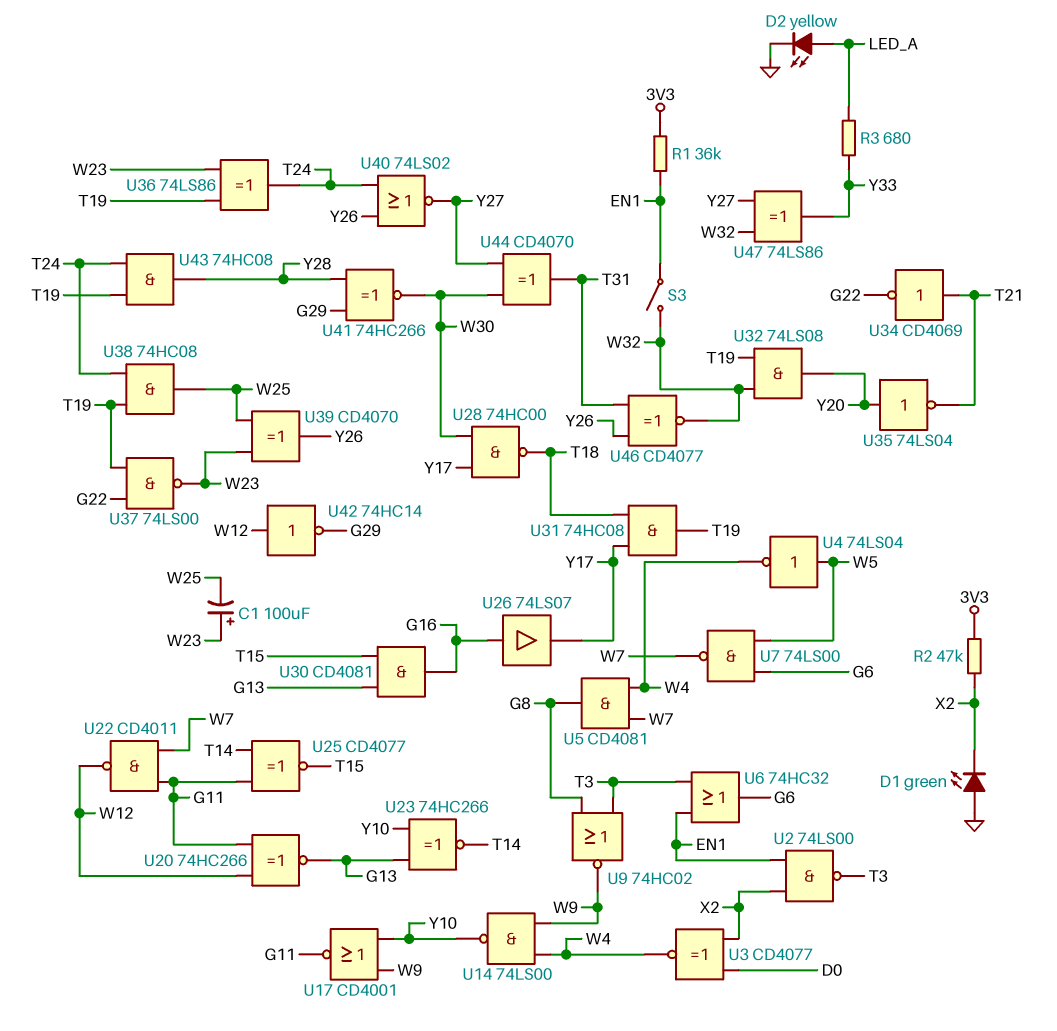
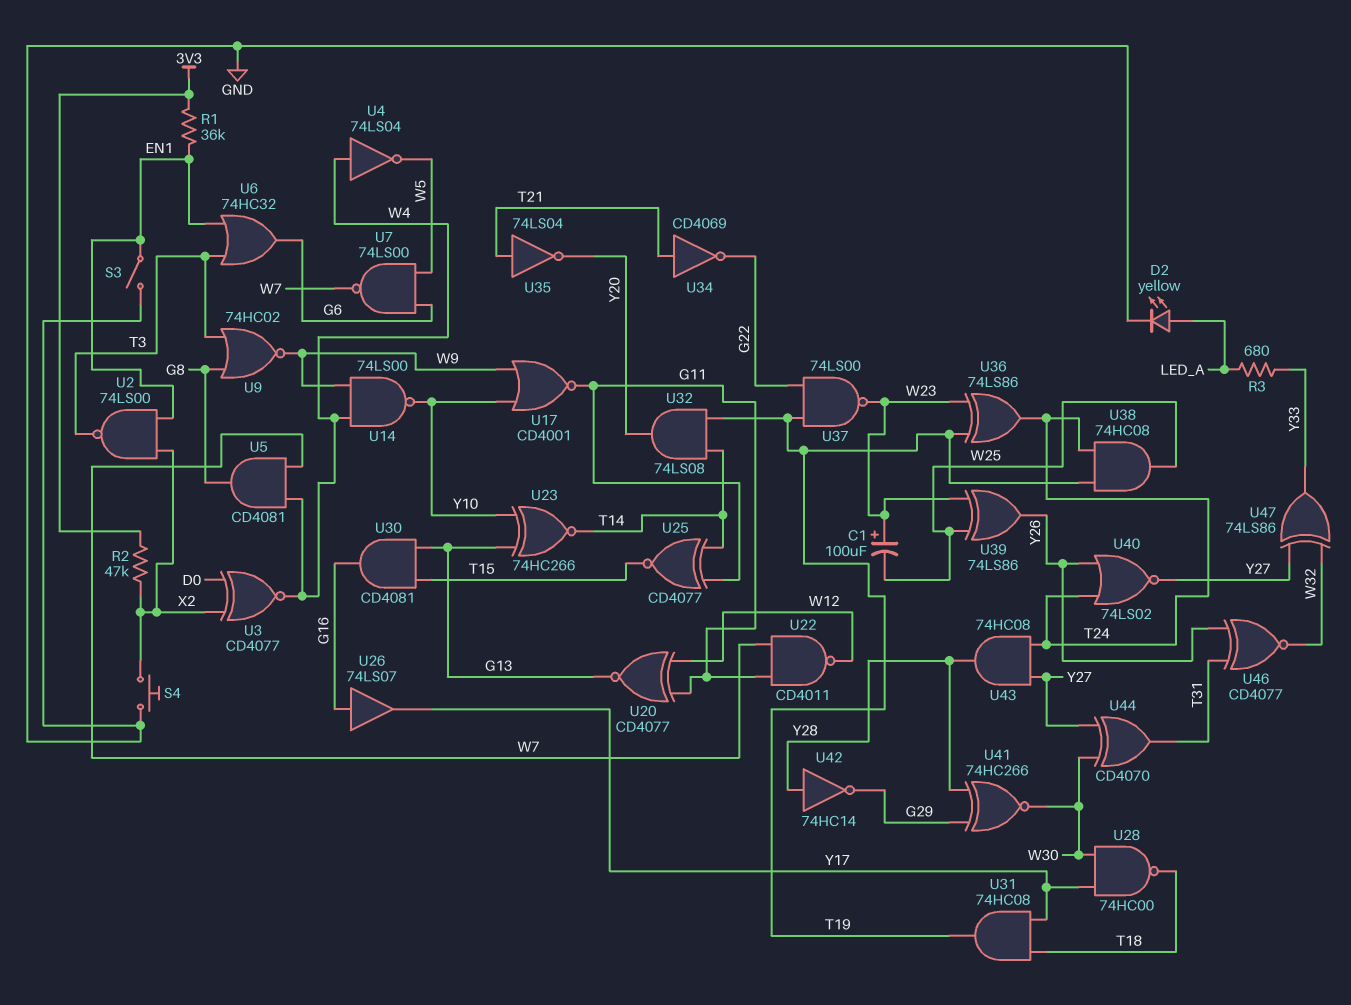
D1: LED green (A GND, K X2) -> none
S3: switch (EN1, W32) -> switch (EN1, GND)
S4: none -> button (GND, X2)
U4: NOT 74LS04 (in W5, out W4) -> NOT 74LS04 (in W4, out W5)
U20: XNOR 74HC266 (in G11, in W12, out G13) -> XNOR CD4077 (in G11, in W12, out G13)
U32: AND 74LS08 (in T19, in W32, out Y20) -> AND 74LS08 (in T14, in T19, out Y20)
U35: NOT 74LS04 (in Y20, out T21) -> NOT 74LS04 (in T21, out Y20)
U39: XOR CD4070 (in W23, in W25, out Y26) -> XOR 74LS86 (in W23, in W25, out Y26)
U42: NOT 74HC14 (in W12, out G29) -> NOT 74HC14 (in Y28, out G29)
U43: AND 74HC08 (in T19, in T24, out Y28) -> AND 74HC08 (in T24, in Y27, out Y28)

